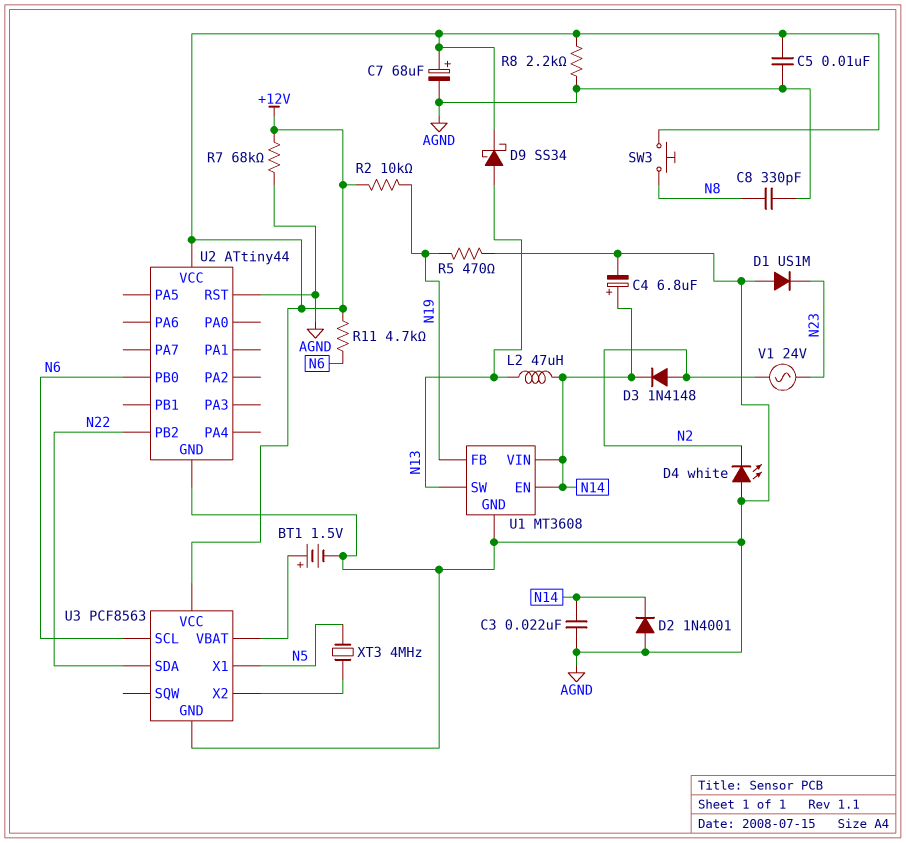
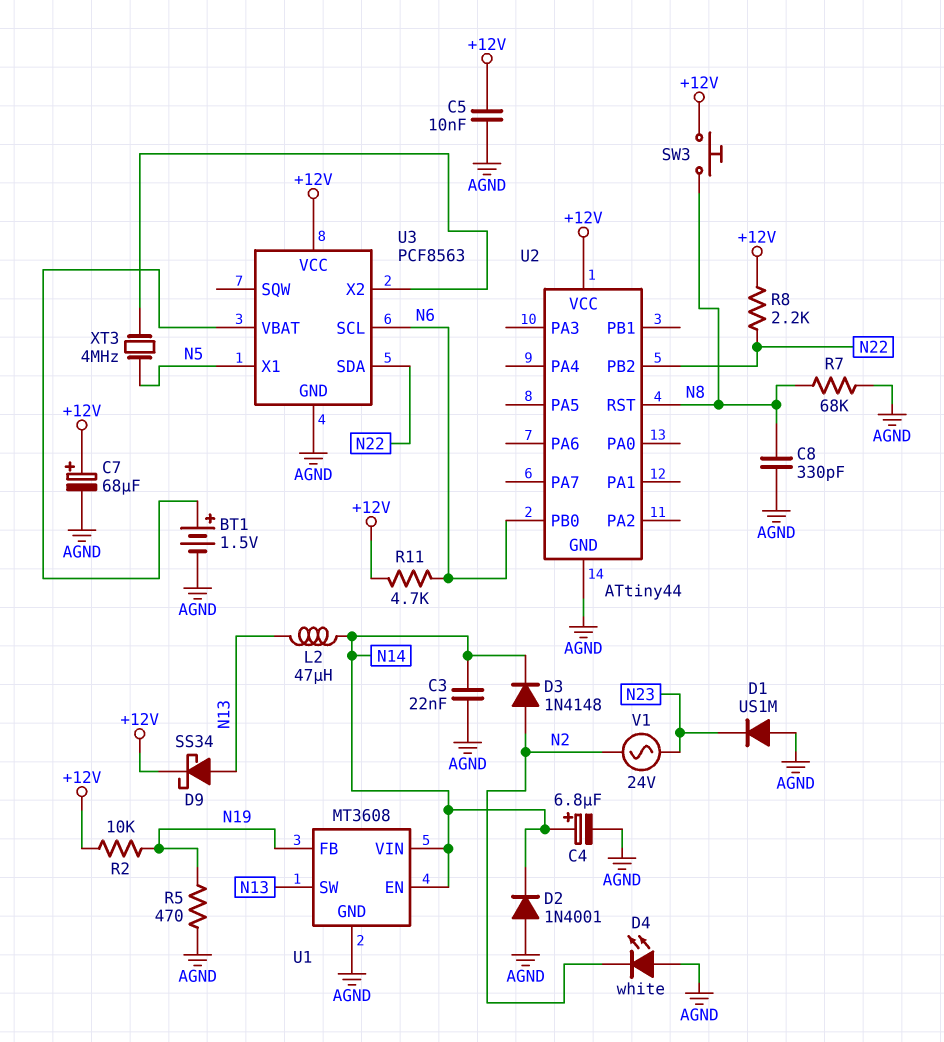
R7: 68k (+12V, AGND) -> 68k (AGND, N8)
R8: 2.2k (+12V, AGND) -> 2.2k (+12V, N22)
U2 pin RST: AGND -> N8

